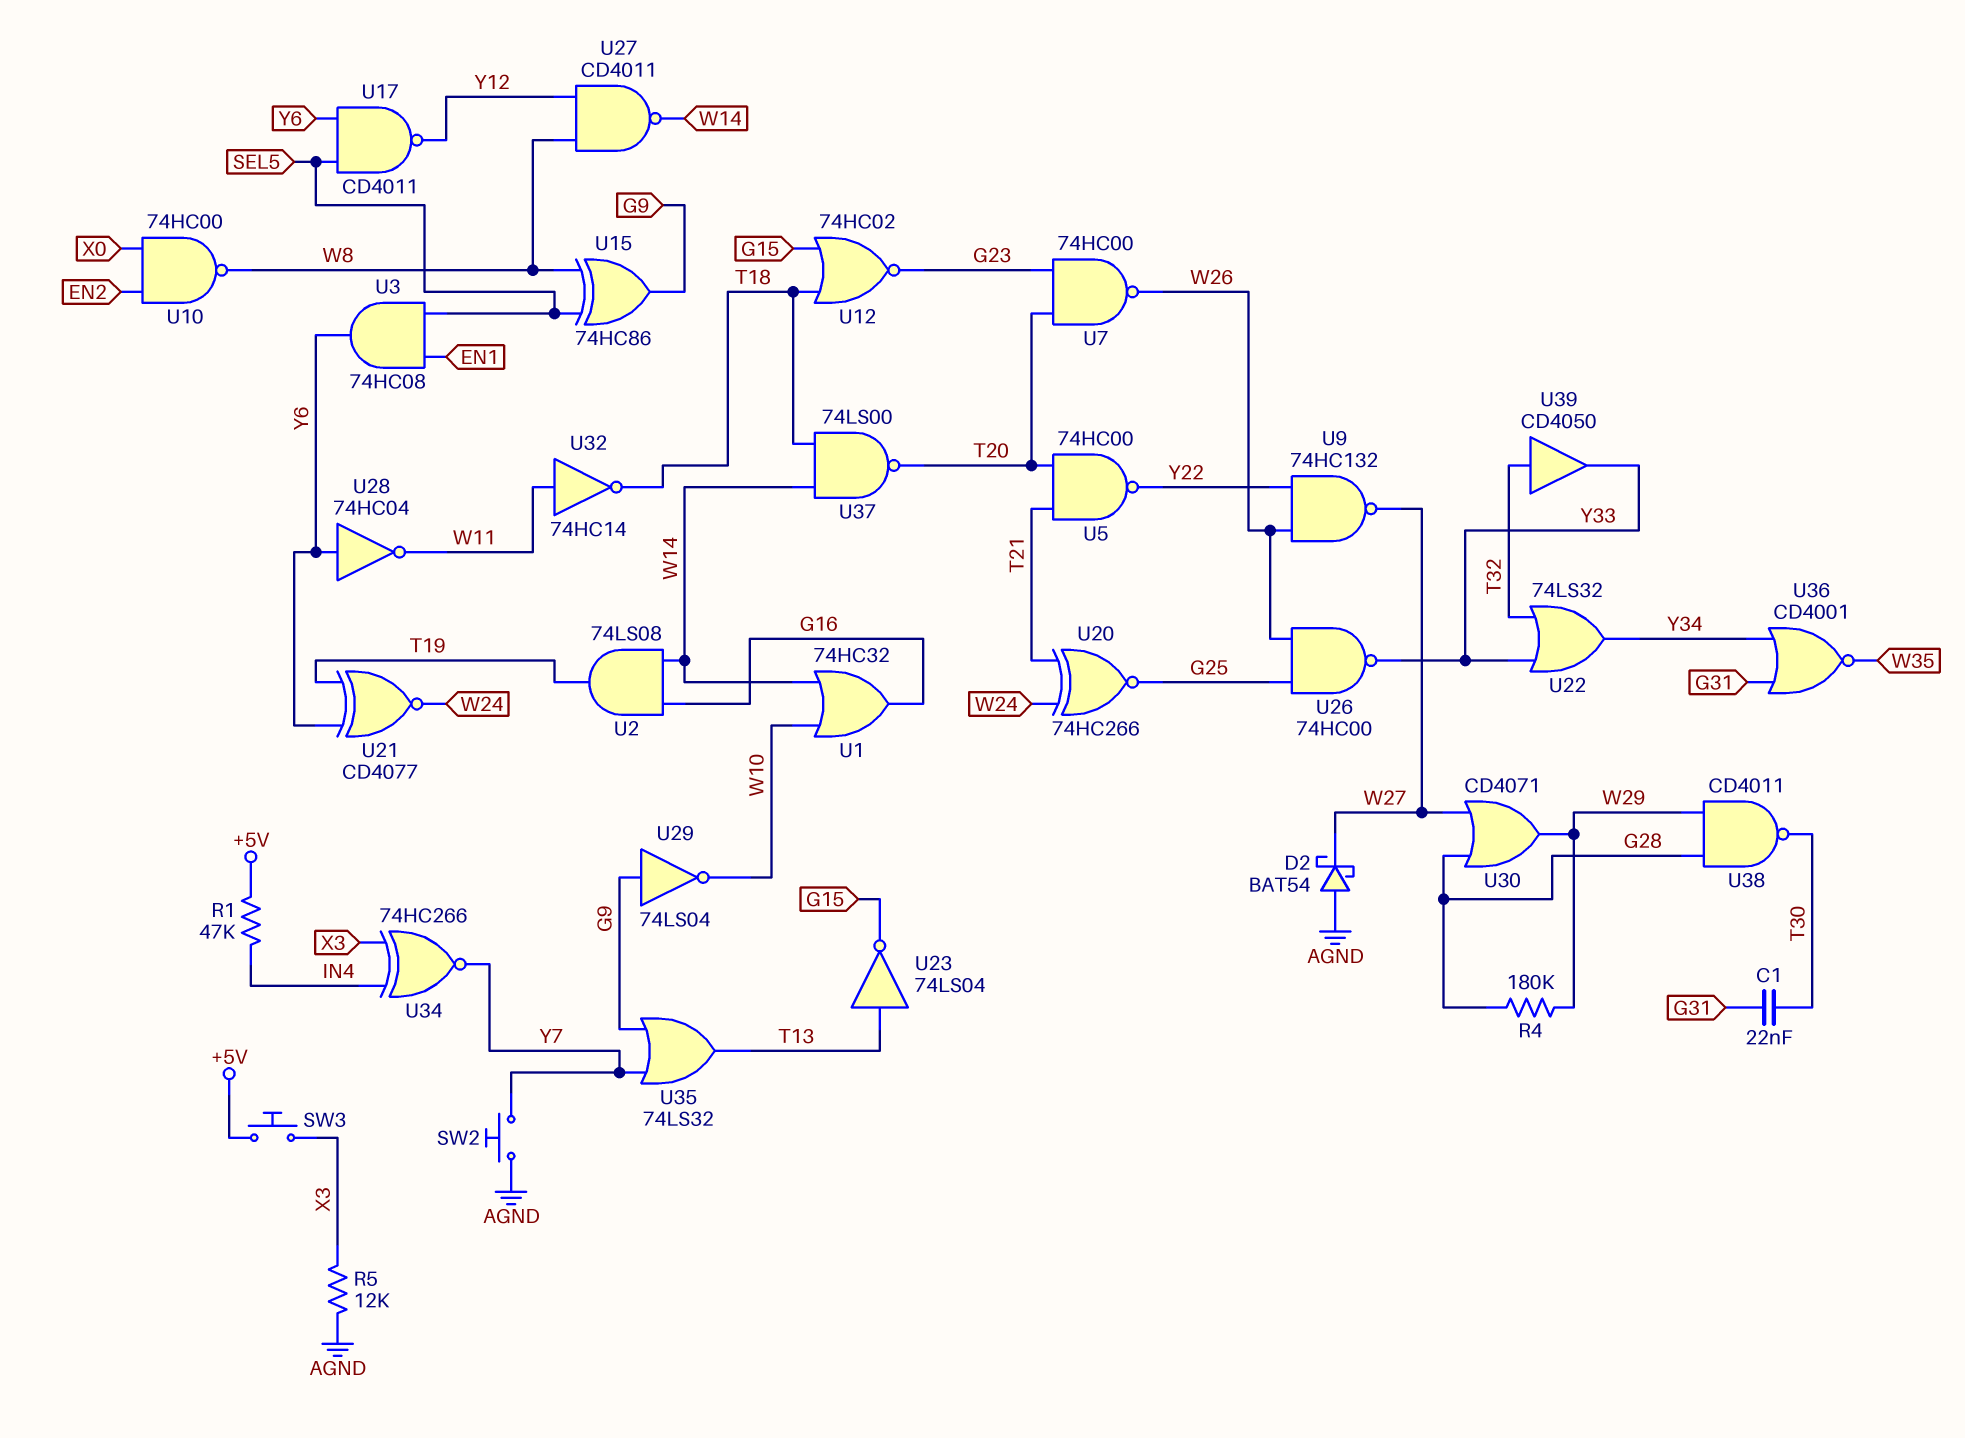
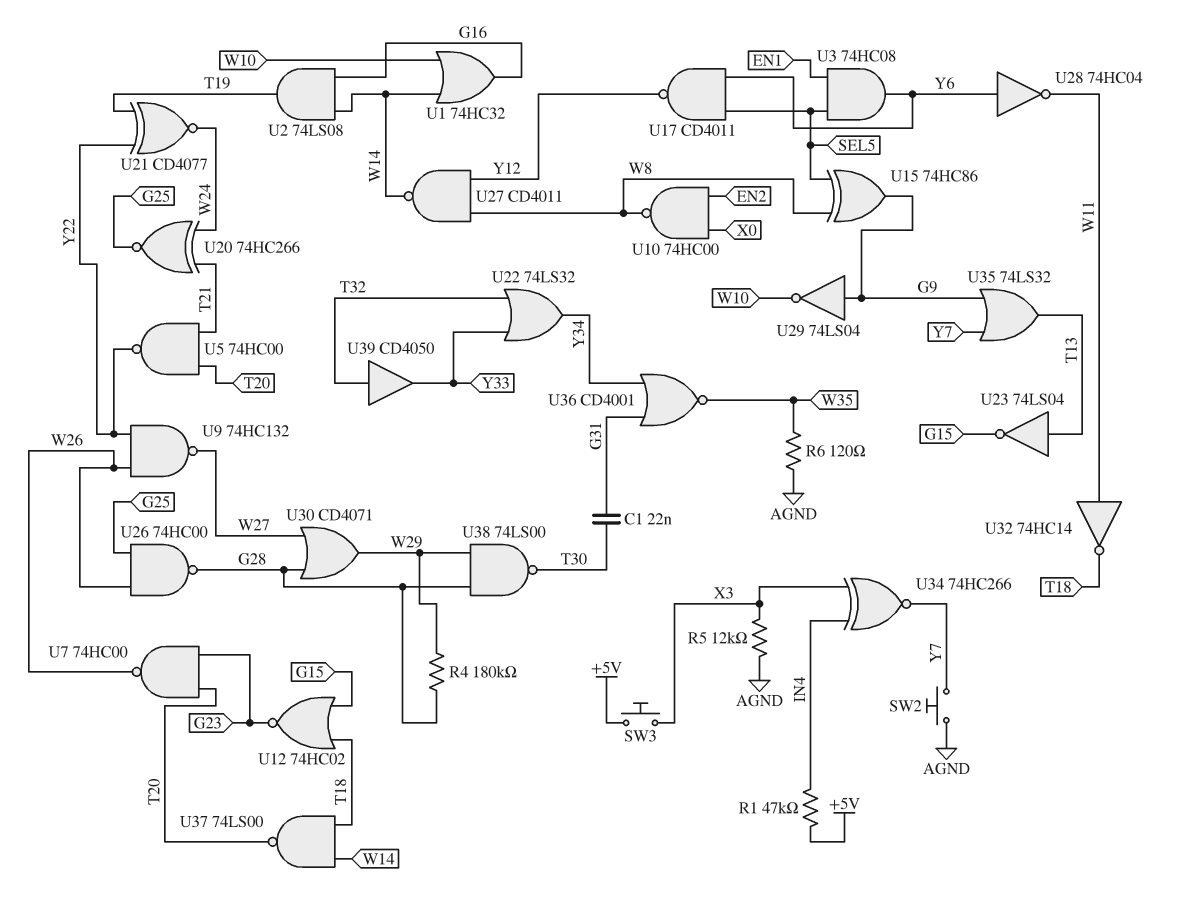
D2: schottky BAT54 (A AGND, K W27) -> none
R6: none -> 120 (AGND, W35)
U21: XNOR CD4077 (in T19, in Y6, out W24) -> XNOR CD4077 (in T19, in Y22, out W24)
U26: NAND 74HC00 (in G25, in W26, out Y33) -> NAND 74HC00 (in G25, in W26, out G28)
U38: NAND CD4011 (in G28, in W29, out T30) -> NAND 74LS00 (in G28, in W29, out T30)

